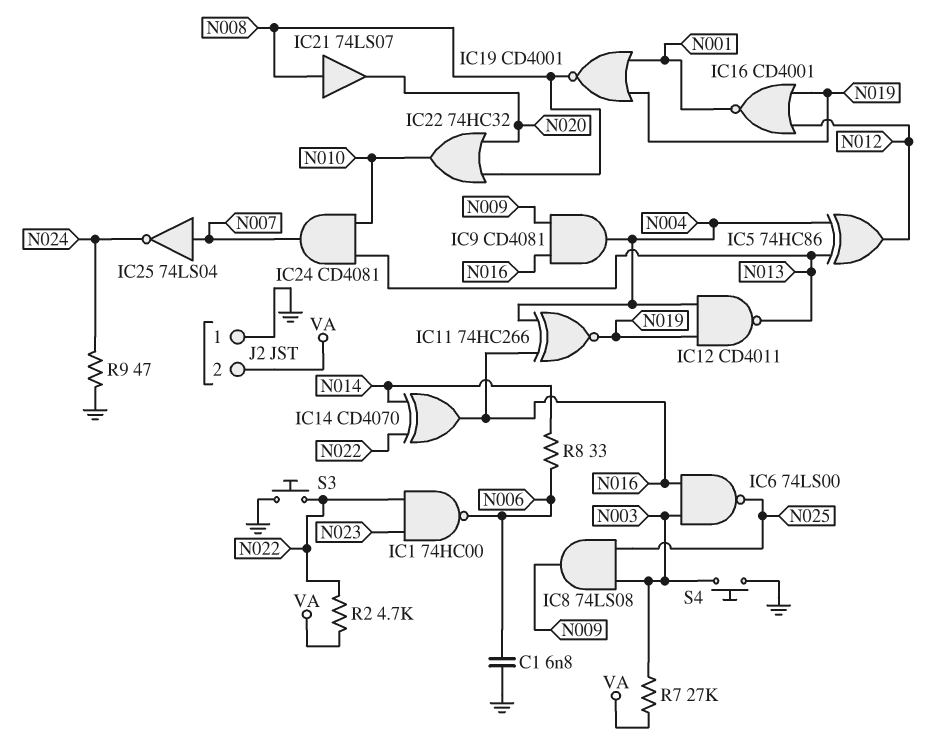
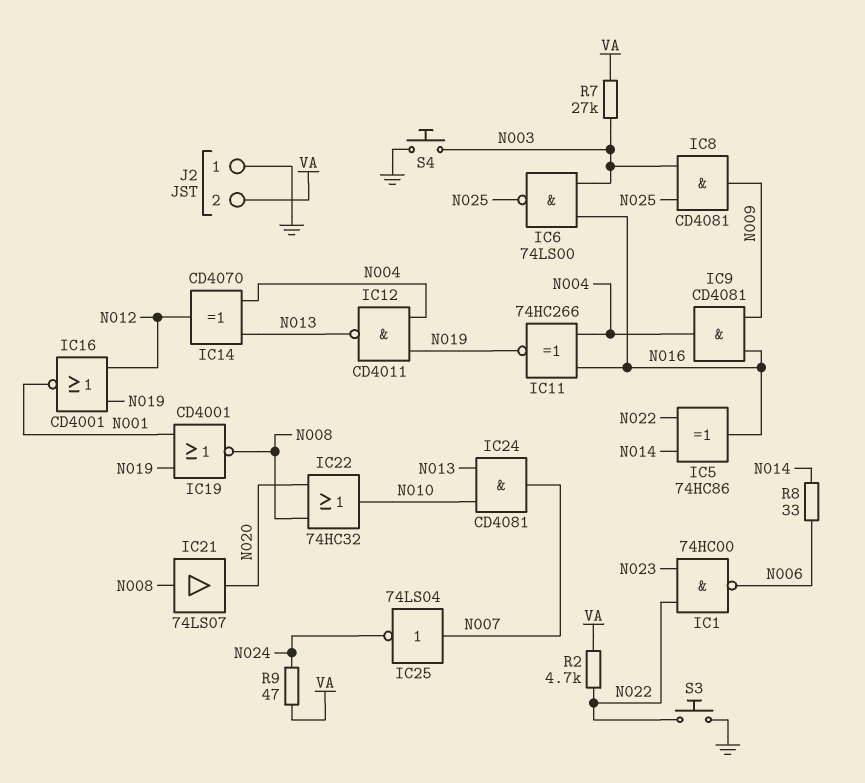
C1: 6.8nF (GND, N006) -> none
IC5: XOR 74HC86 (in N004, in N013, out N012) -> XOR 74HC86 (in N014, in N022, out N016)
IC8: AND 74LS08 (in N003, in N025, out N009) -> AND CD4081 (in N003, in N025, out N009)
IC14: XOR CD4070 (in N014, in N022, out N016) -> XOR CD4070 (in N004, in N013, out N012)
R9: 47 (GND, N024) -> 47 (N024, VA)

